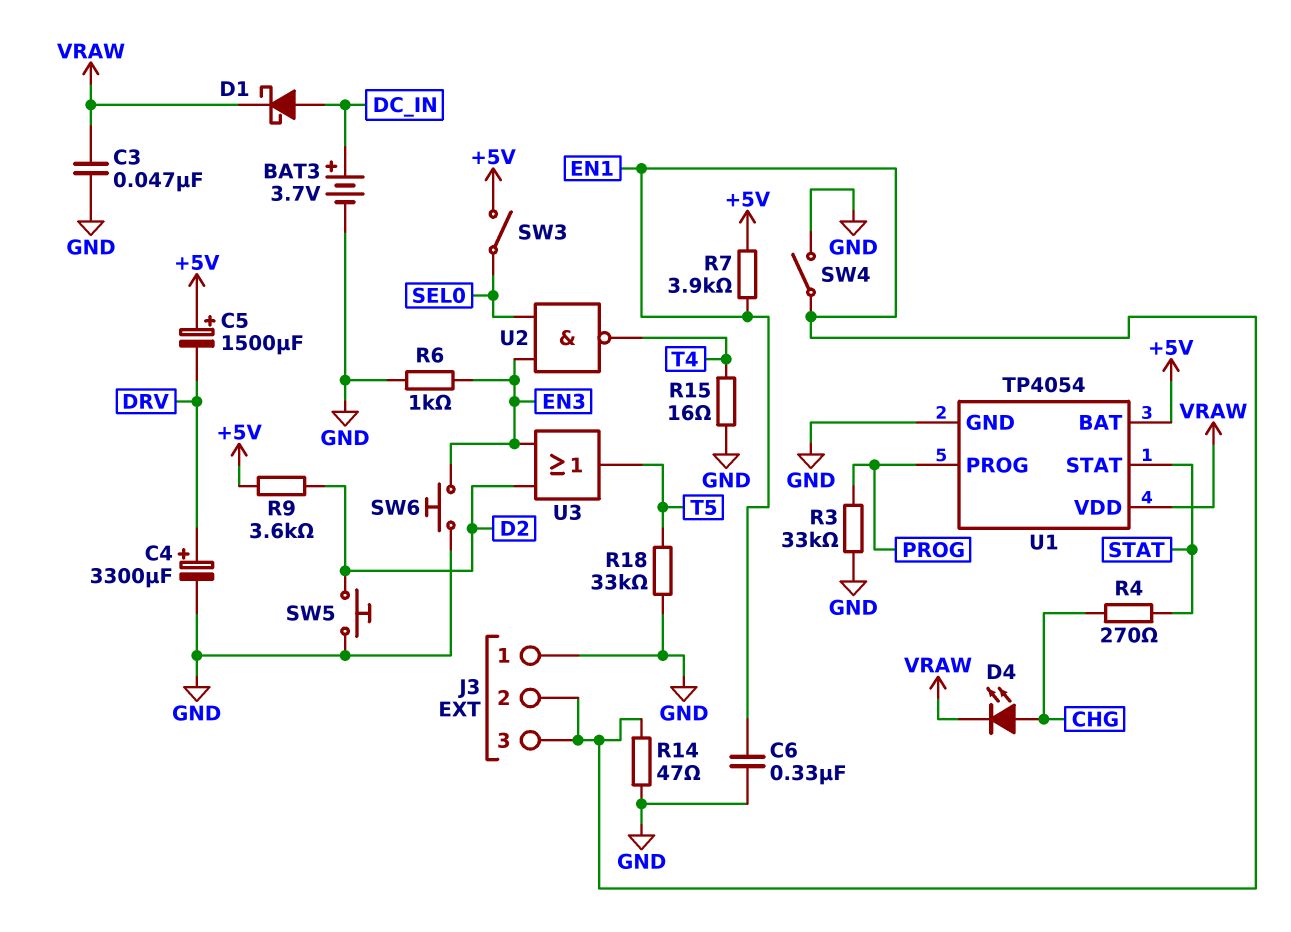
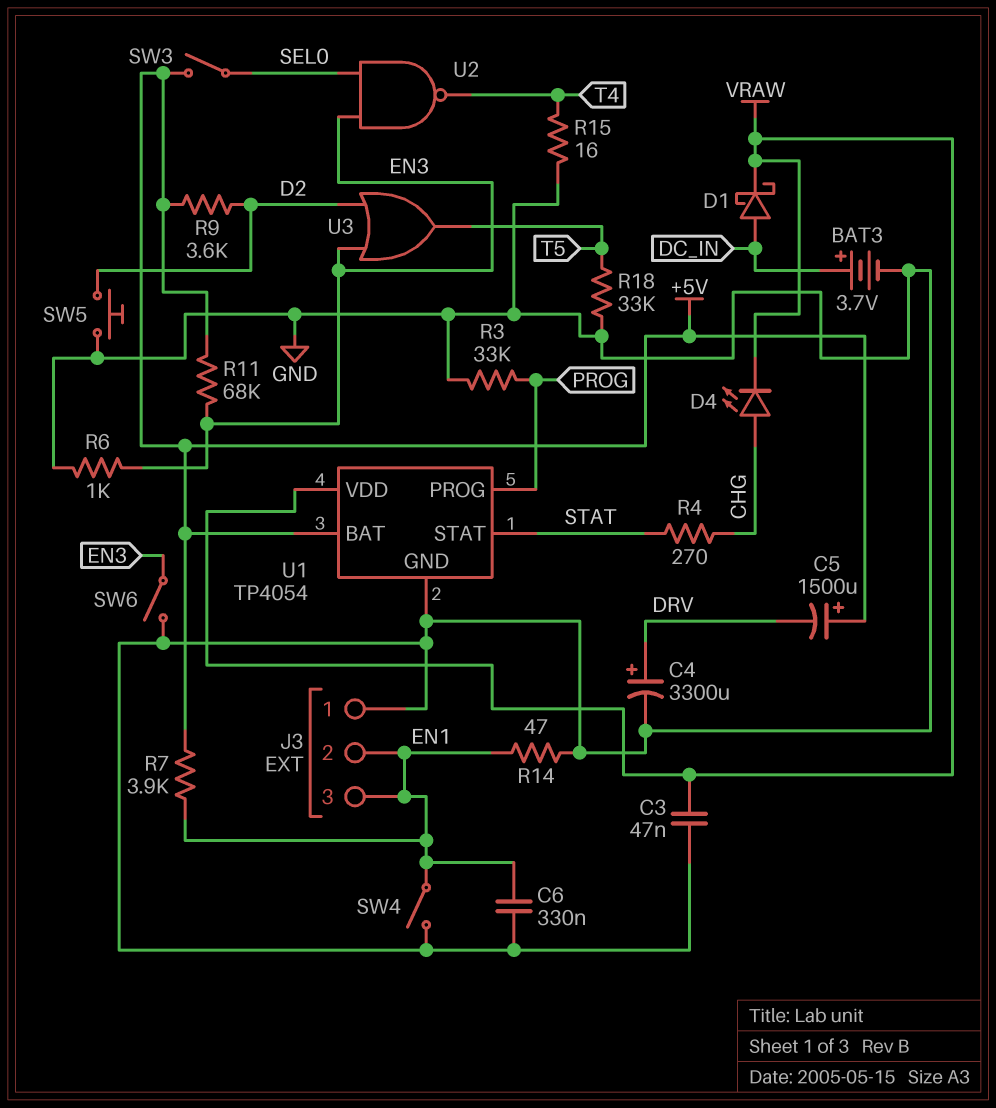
R11: none -> 68k (+5V, EN3)
SW6: button (EN3, GND) -> switch (EN3, GND)

